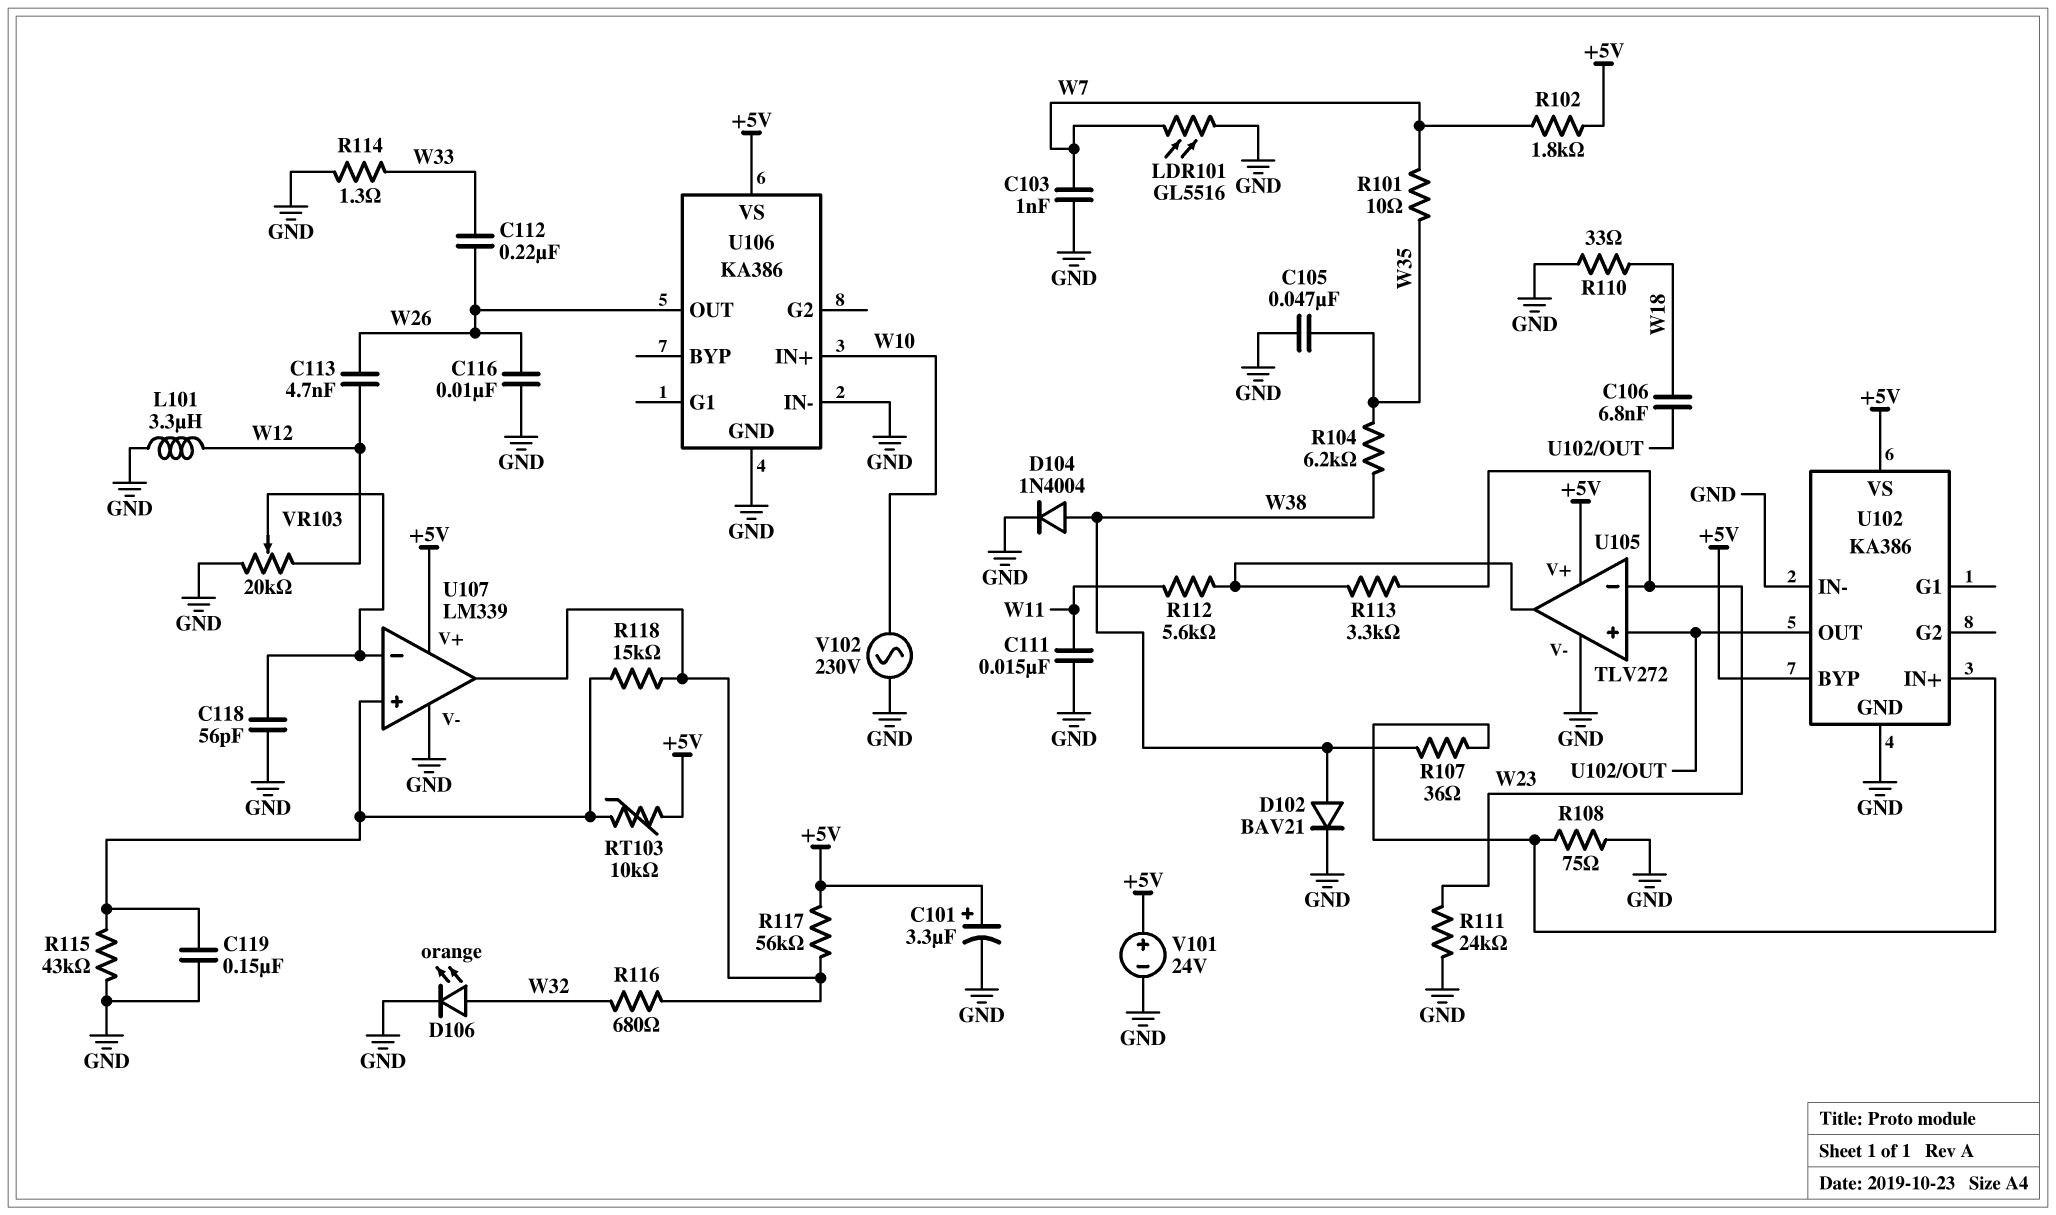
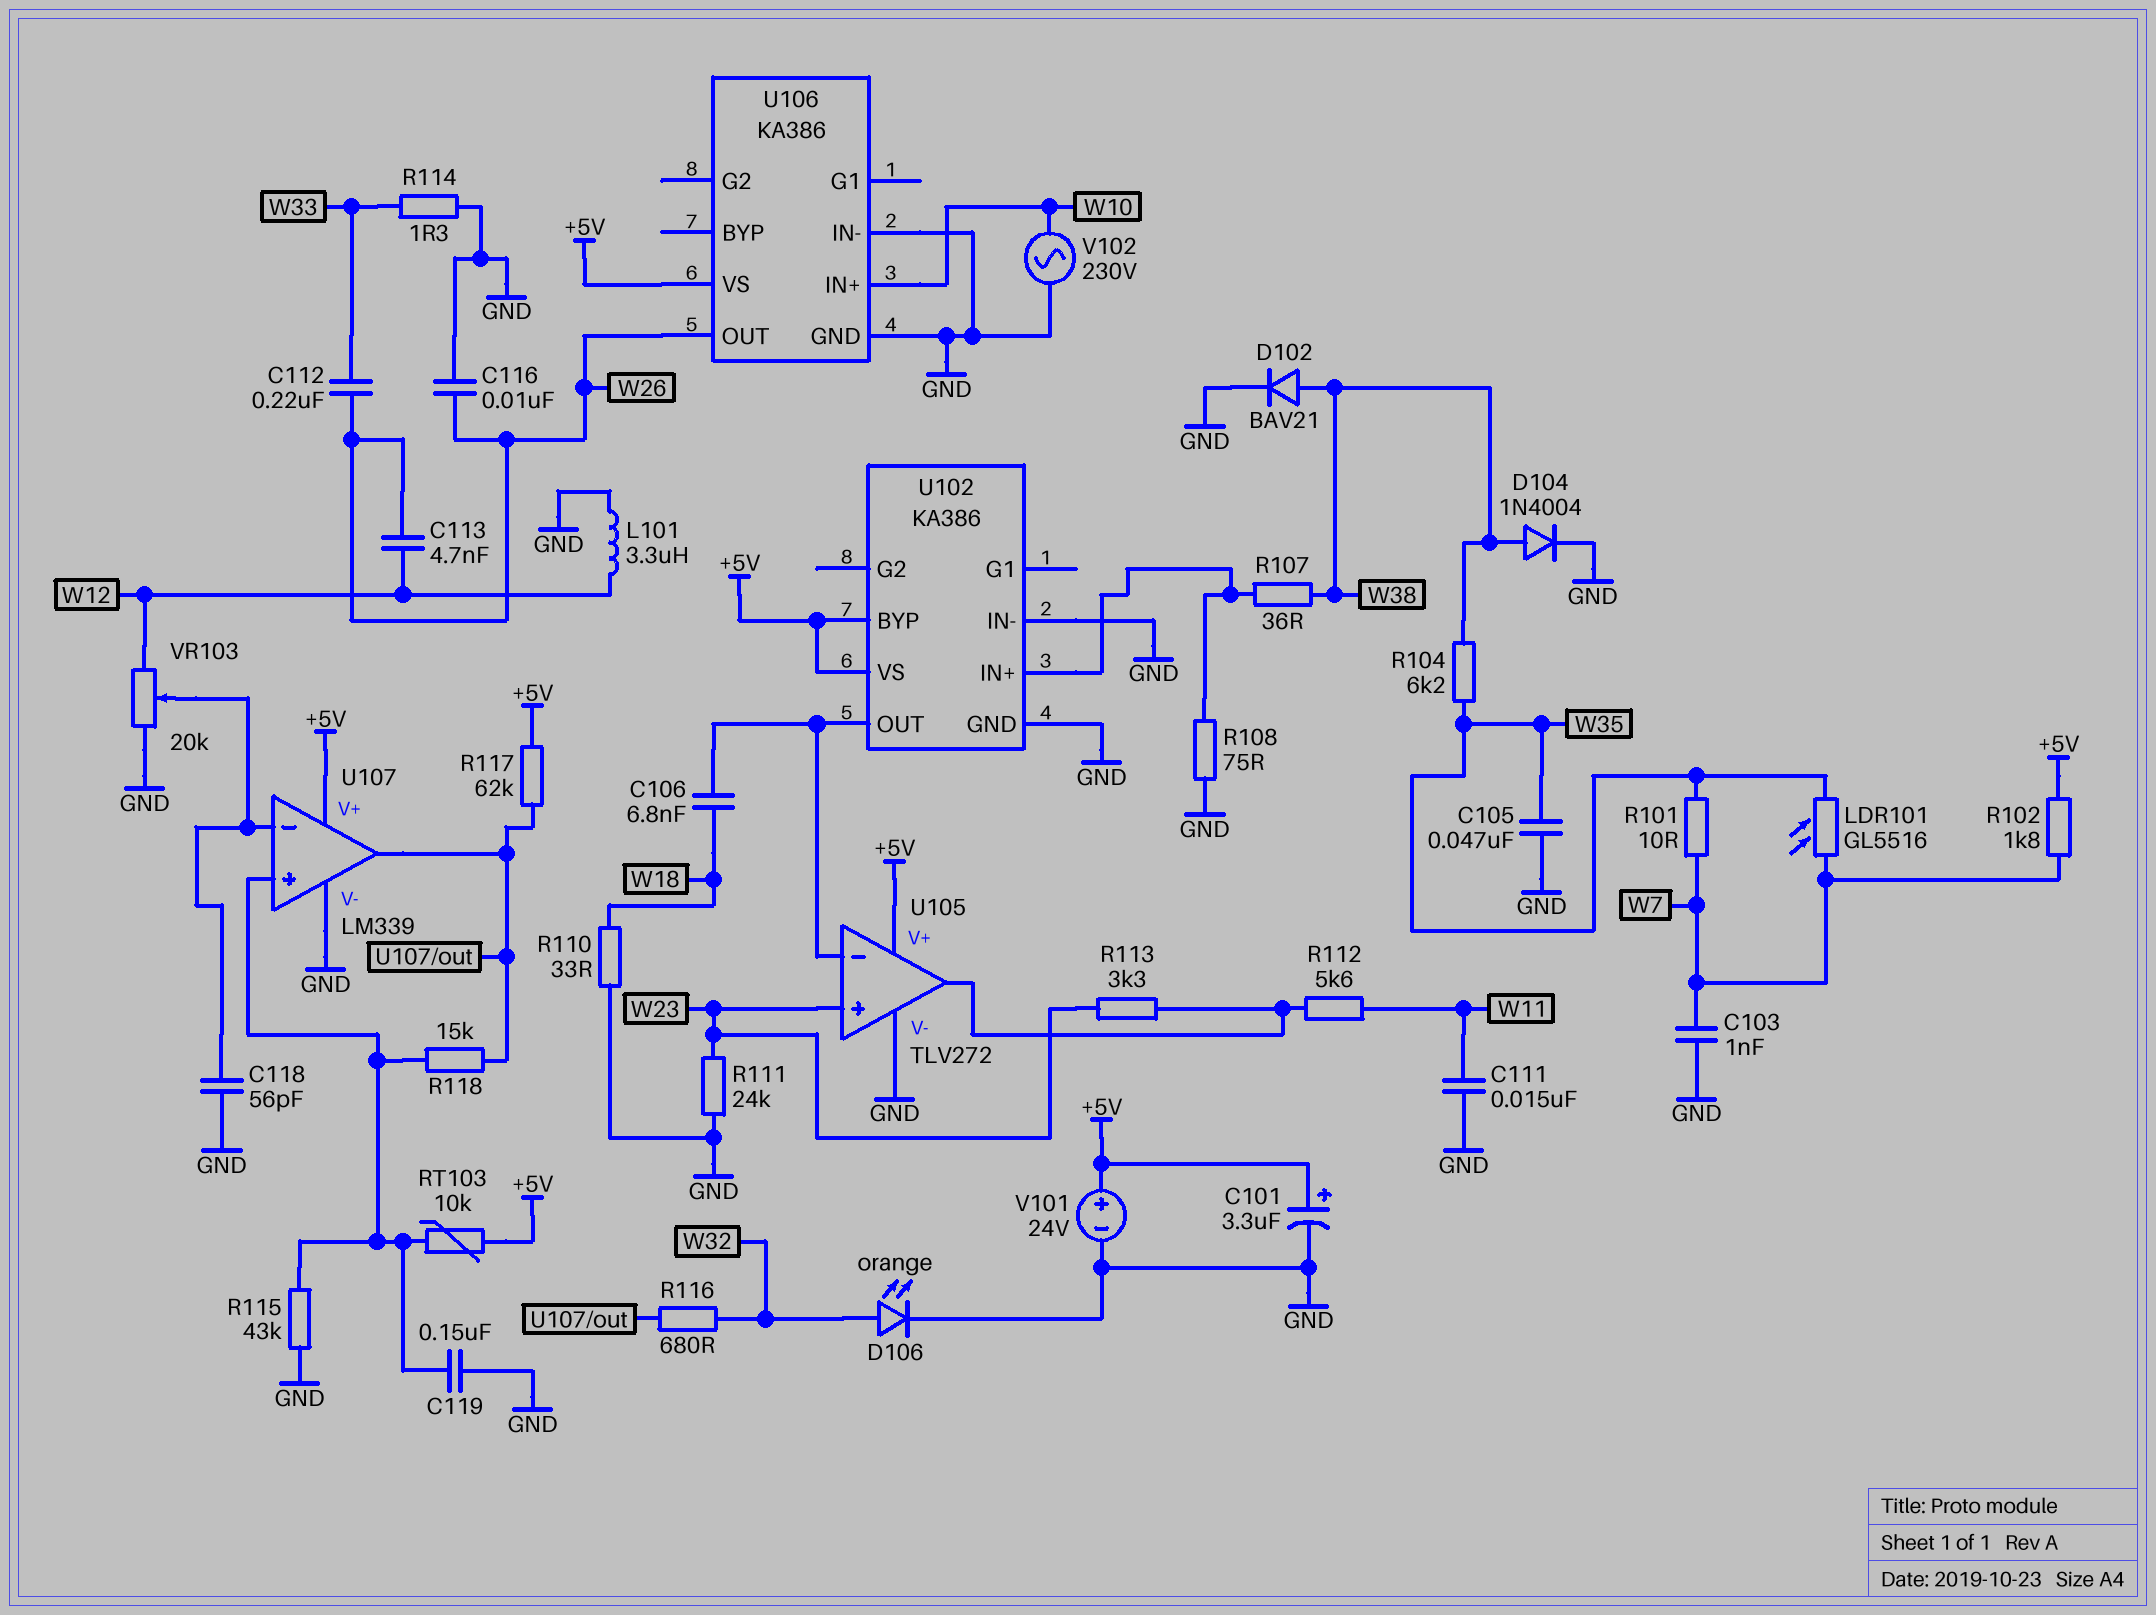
LDR101: GL5516 (GND, W7) -> GL5516 (W7, W35)
R117: 56k (+5V, U107/out) -> 62k (+5V, U107/out)
U105 pin in+: U102/OUT -> W23
U105 pin in-: W23 -> U102/OUT

